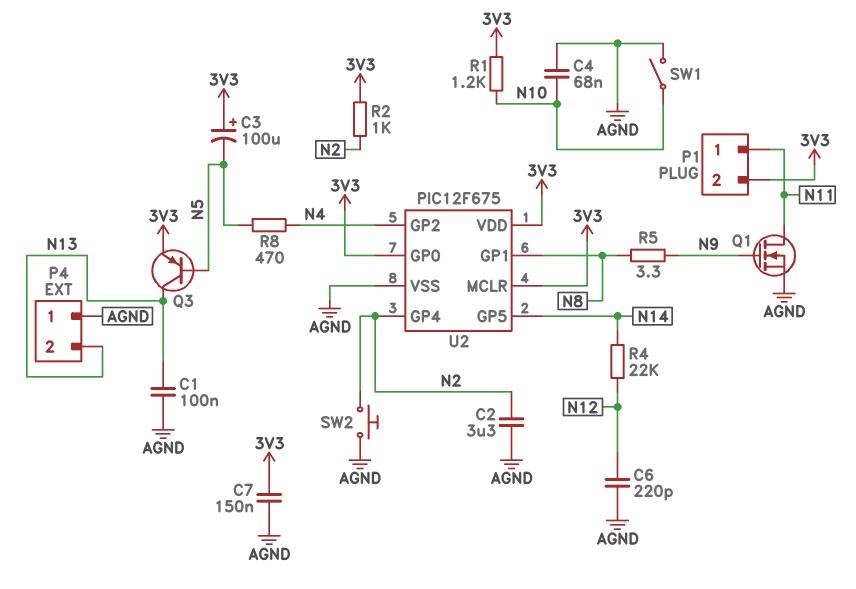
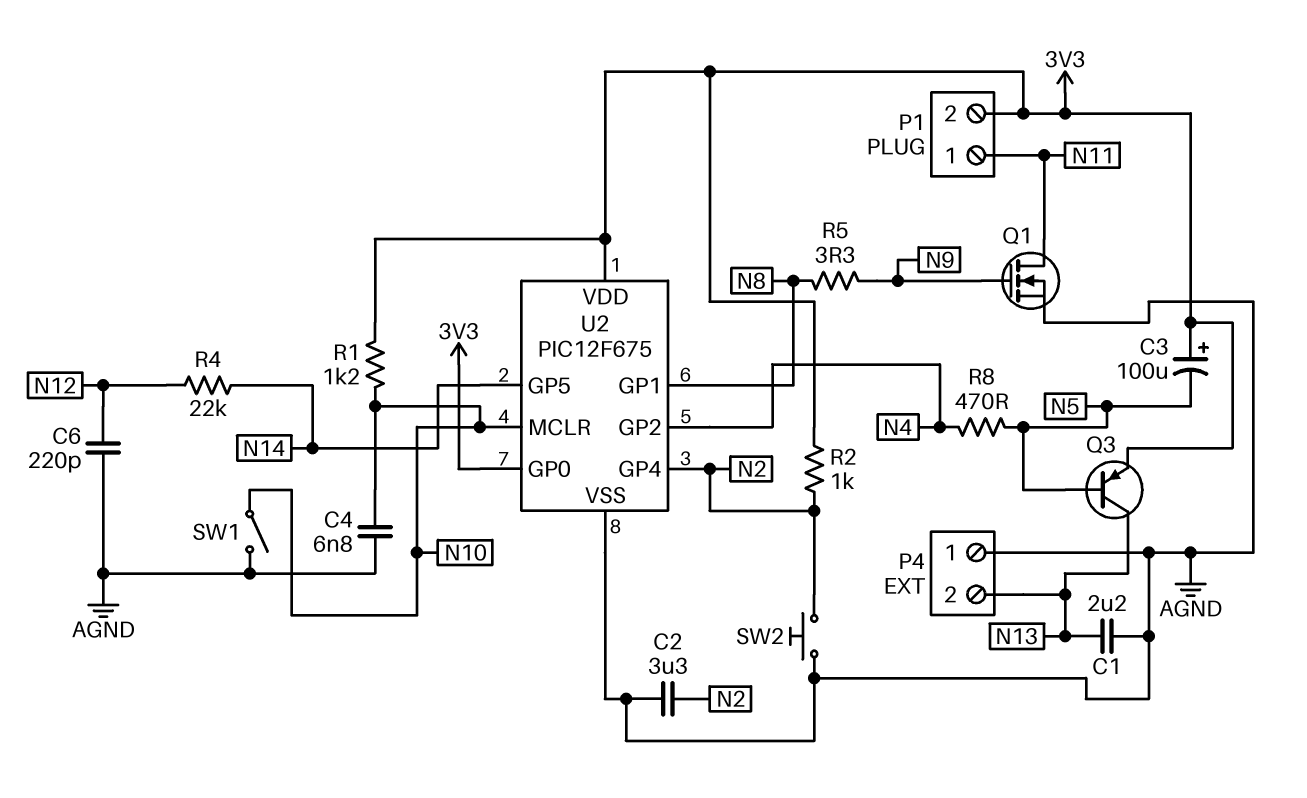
C1: 100nF (AGND, N13) -> 2.2uF (AGND, N13)
C4: 68nF (AGND, N10) -> 6.8nF (AGND, N10)
C7: 150nF (3V3, AGND) -> none
U2 pin MCLR: 3V3 -> N10

